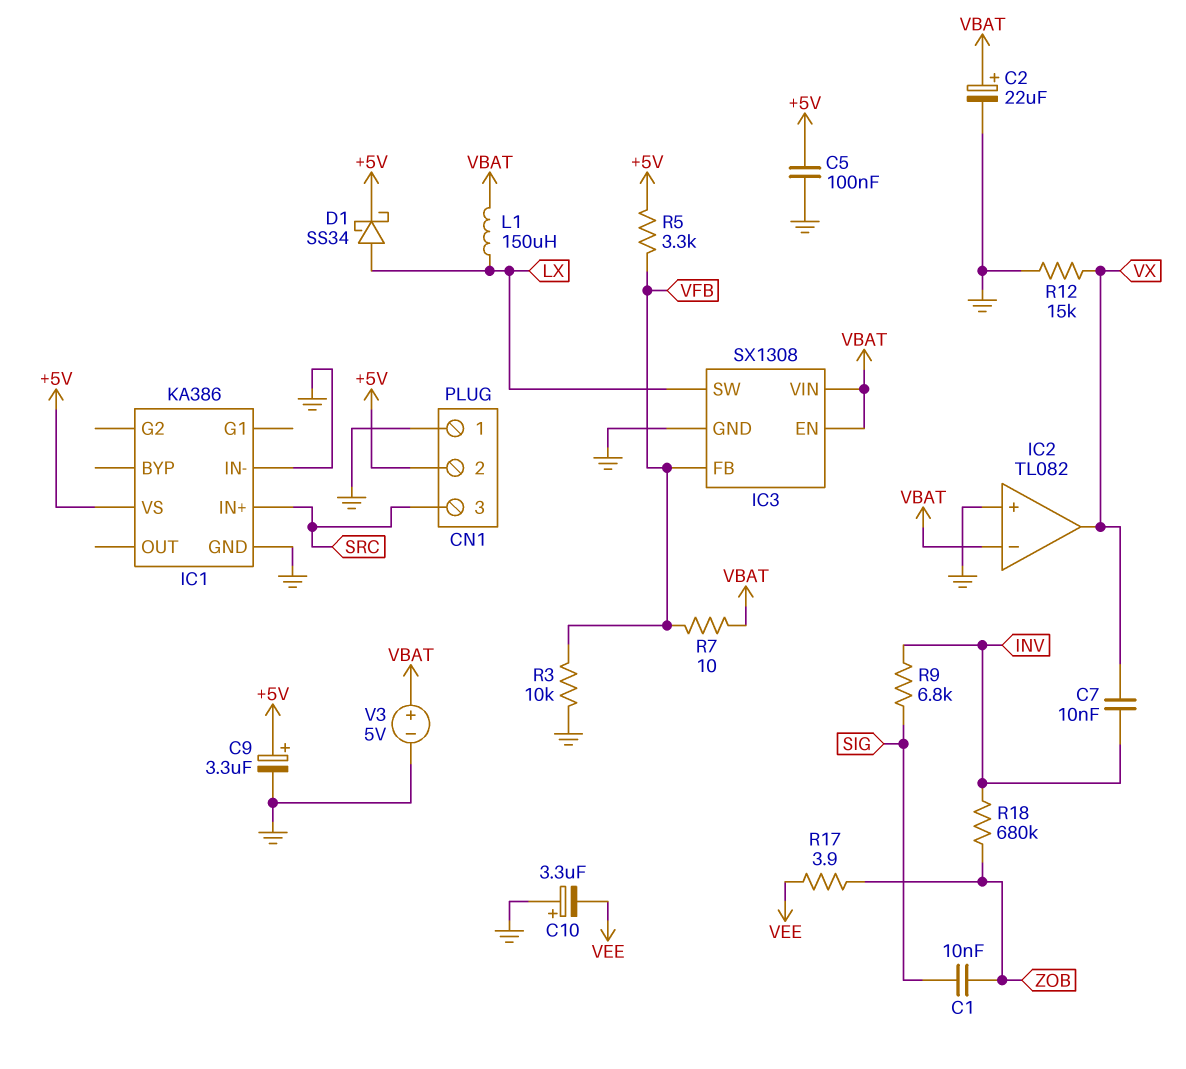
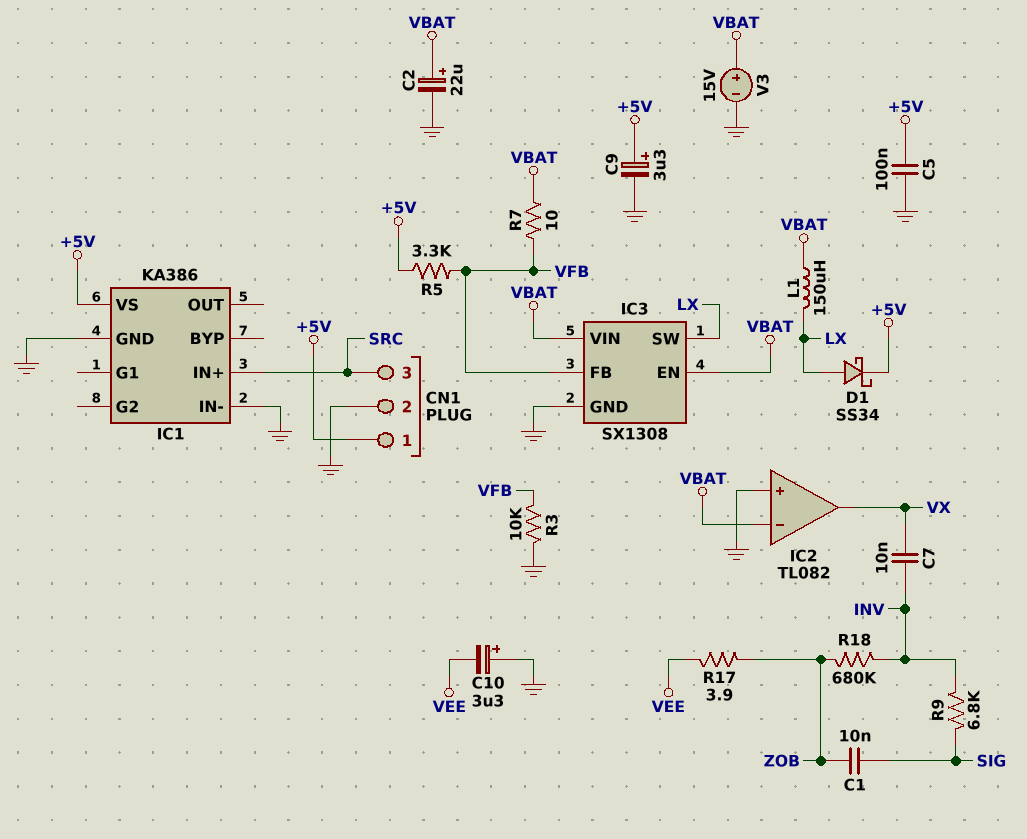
CN1 pin 1: GND -> +5V
CN1 pin 2: +5V -> GND
R12: 15k (GND, VX) -> none
V3: 5V (plus VBAT, minus GND) -> 15V (plus VBAT, minus GND)

